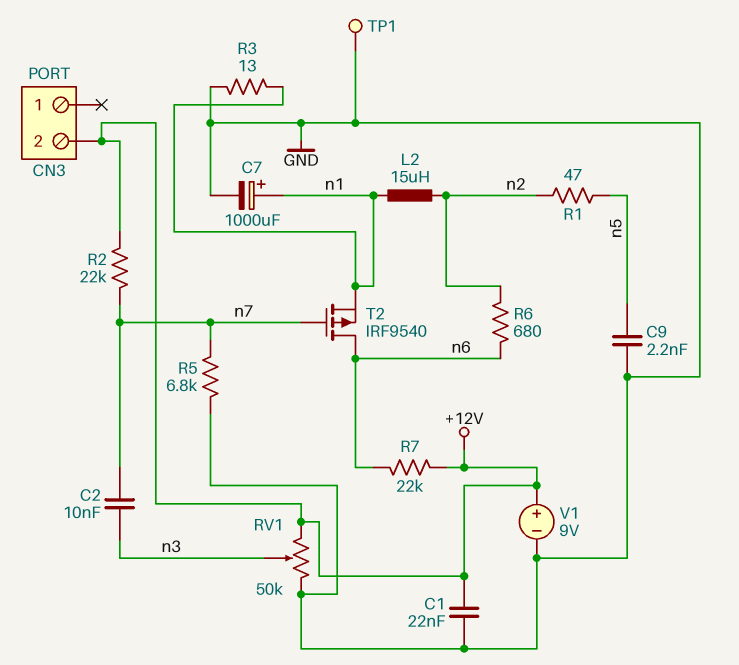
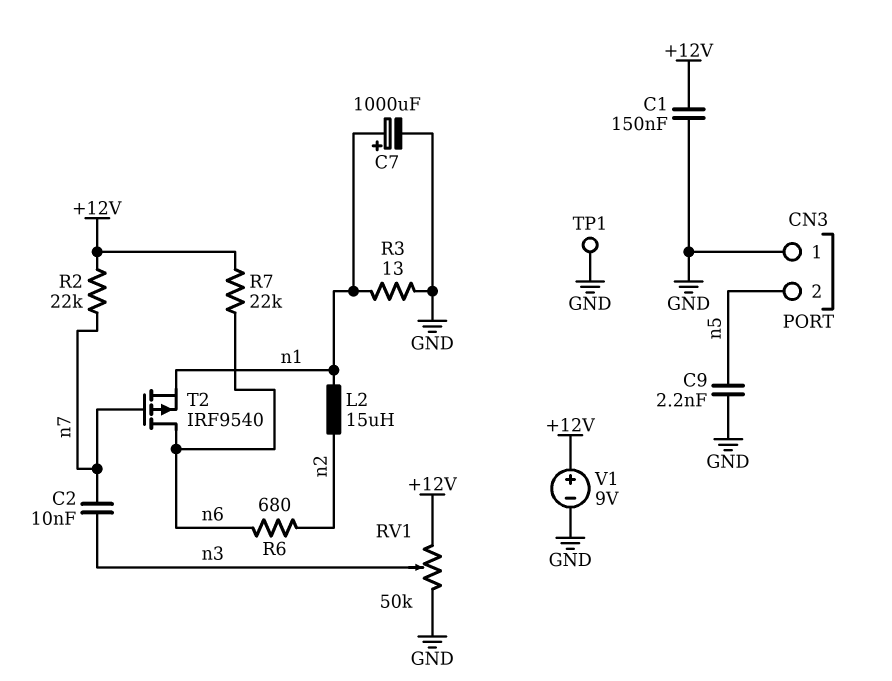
C1: 22nF (+12V, GND) -> 150nF (+12V, GND)
CN3 pin 1: none -> GND
CN3 pin 2: +12V -> n5
R1: 47 (n2, n5) -> none
R5: 6.8k (GND, n7) -> none

